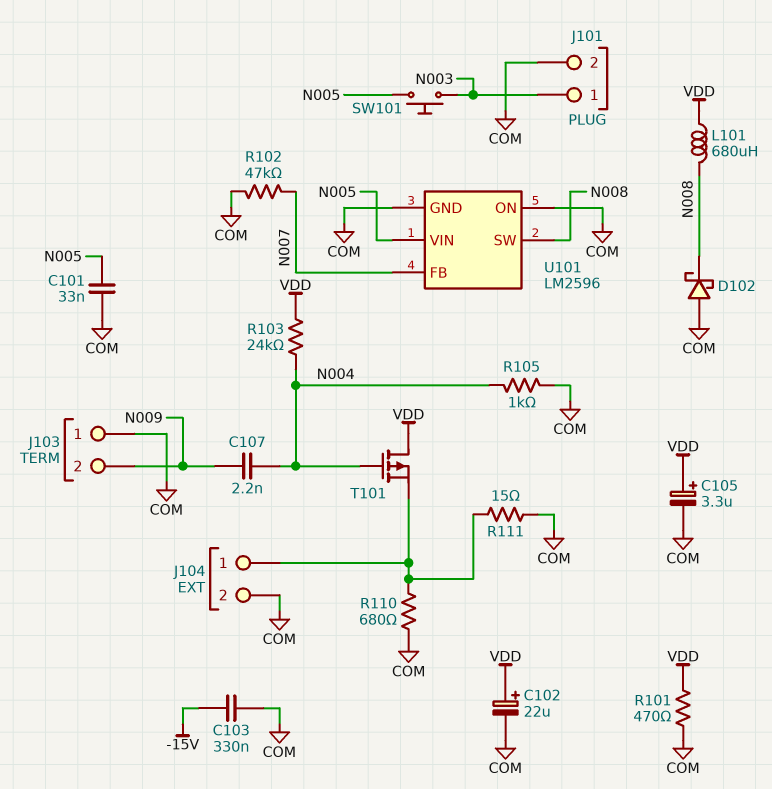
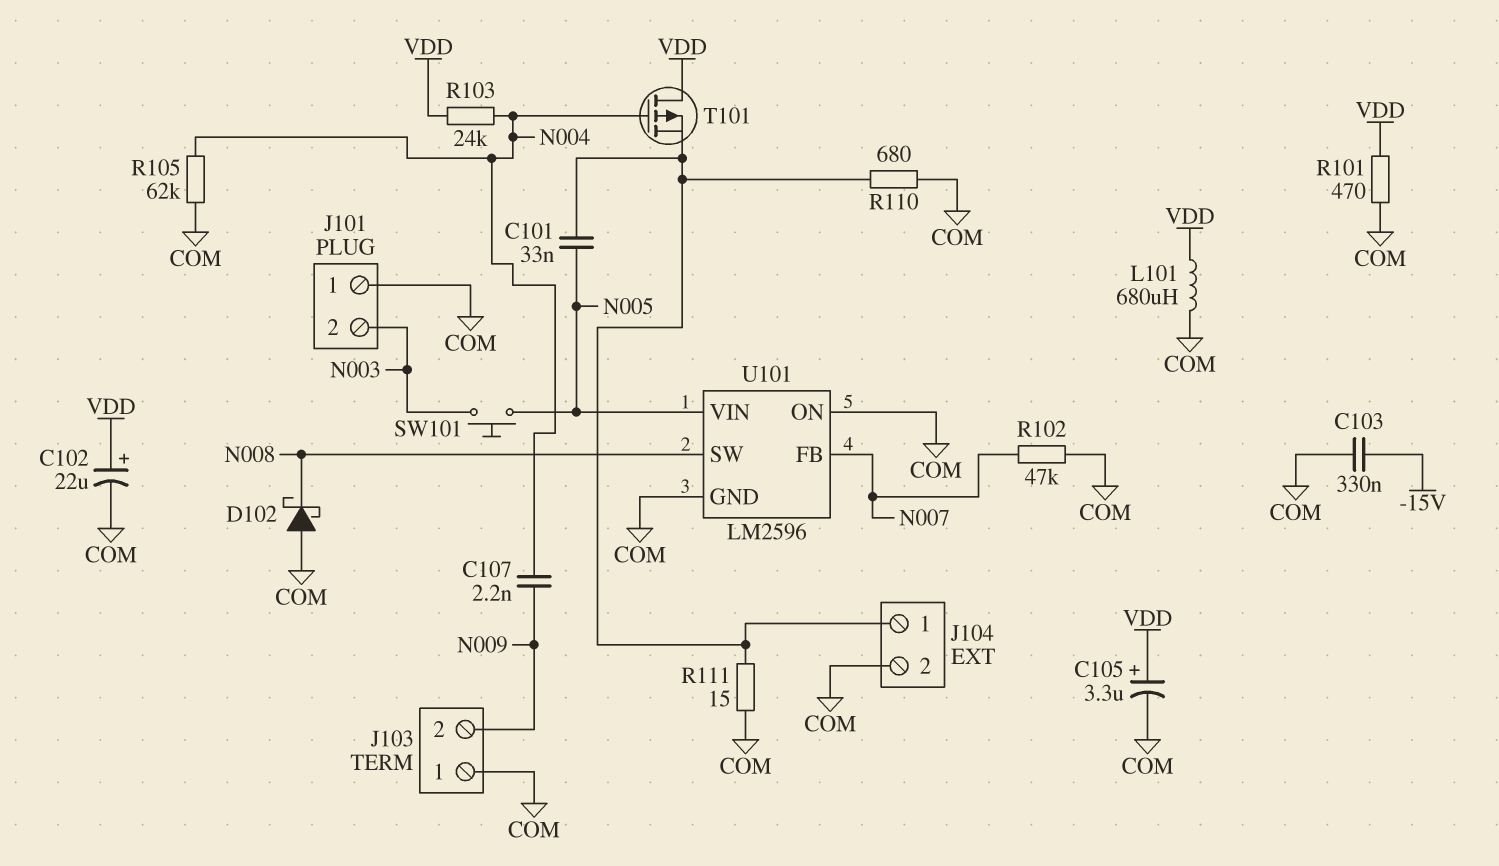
C101: 33nF (COM, N005) -> 33nF (J104/1, N005)
J101 pin 1: N003 -> COM
J101 pin 2: COM -> N003
L101: 680uH (N008, VDD) -> 680uH (COM, VDD)
R105: 1k (COM, N004) -> 62k (COM, N004)

